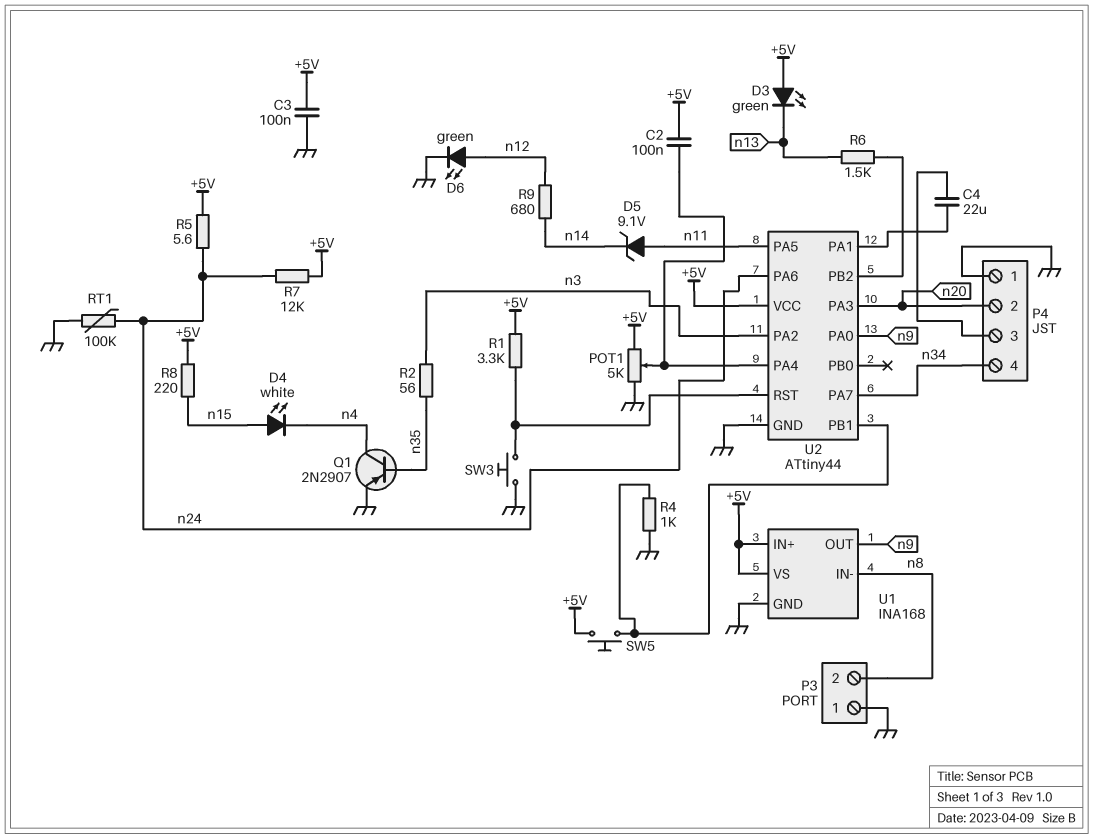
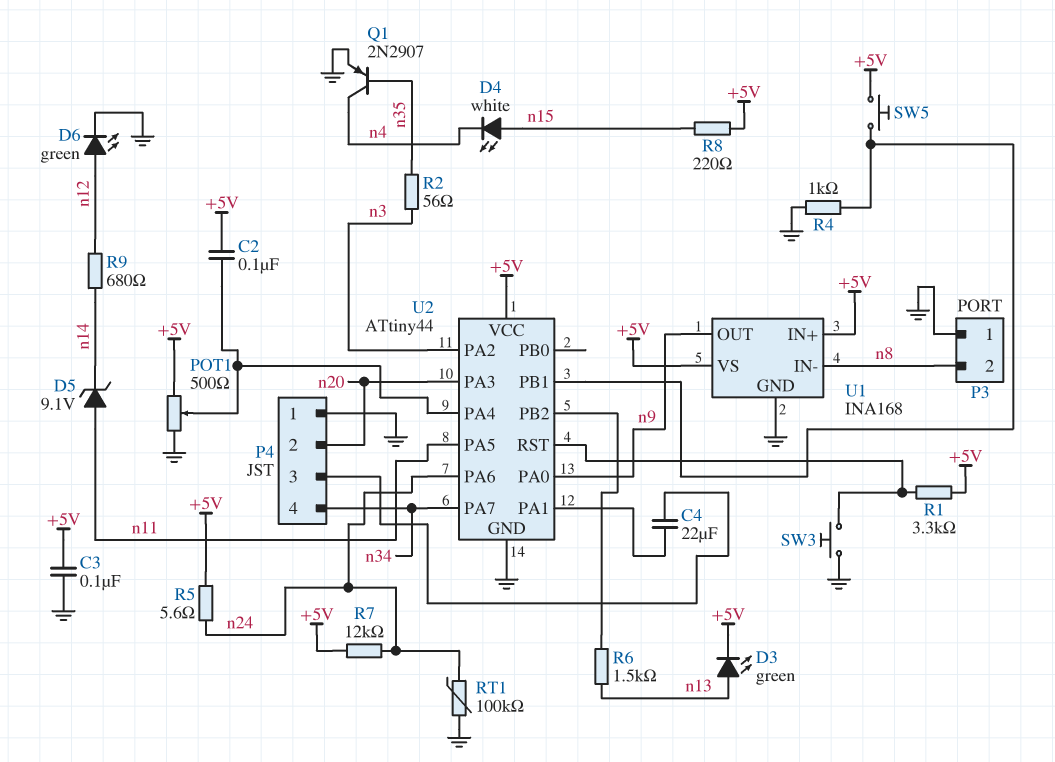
D3: LED green (A +5V, K n13) -> LED green (A n13, K +5V)
POT1: 5k (+5V, GND, wiper U2/PA4) -> 500 (+5V, GND, wiper U2/PA4)

